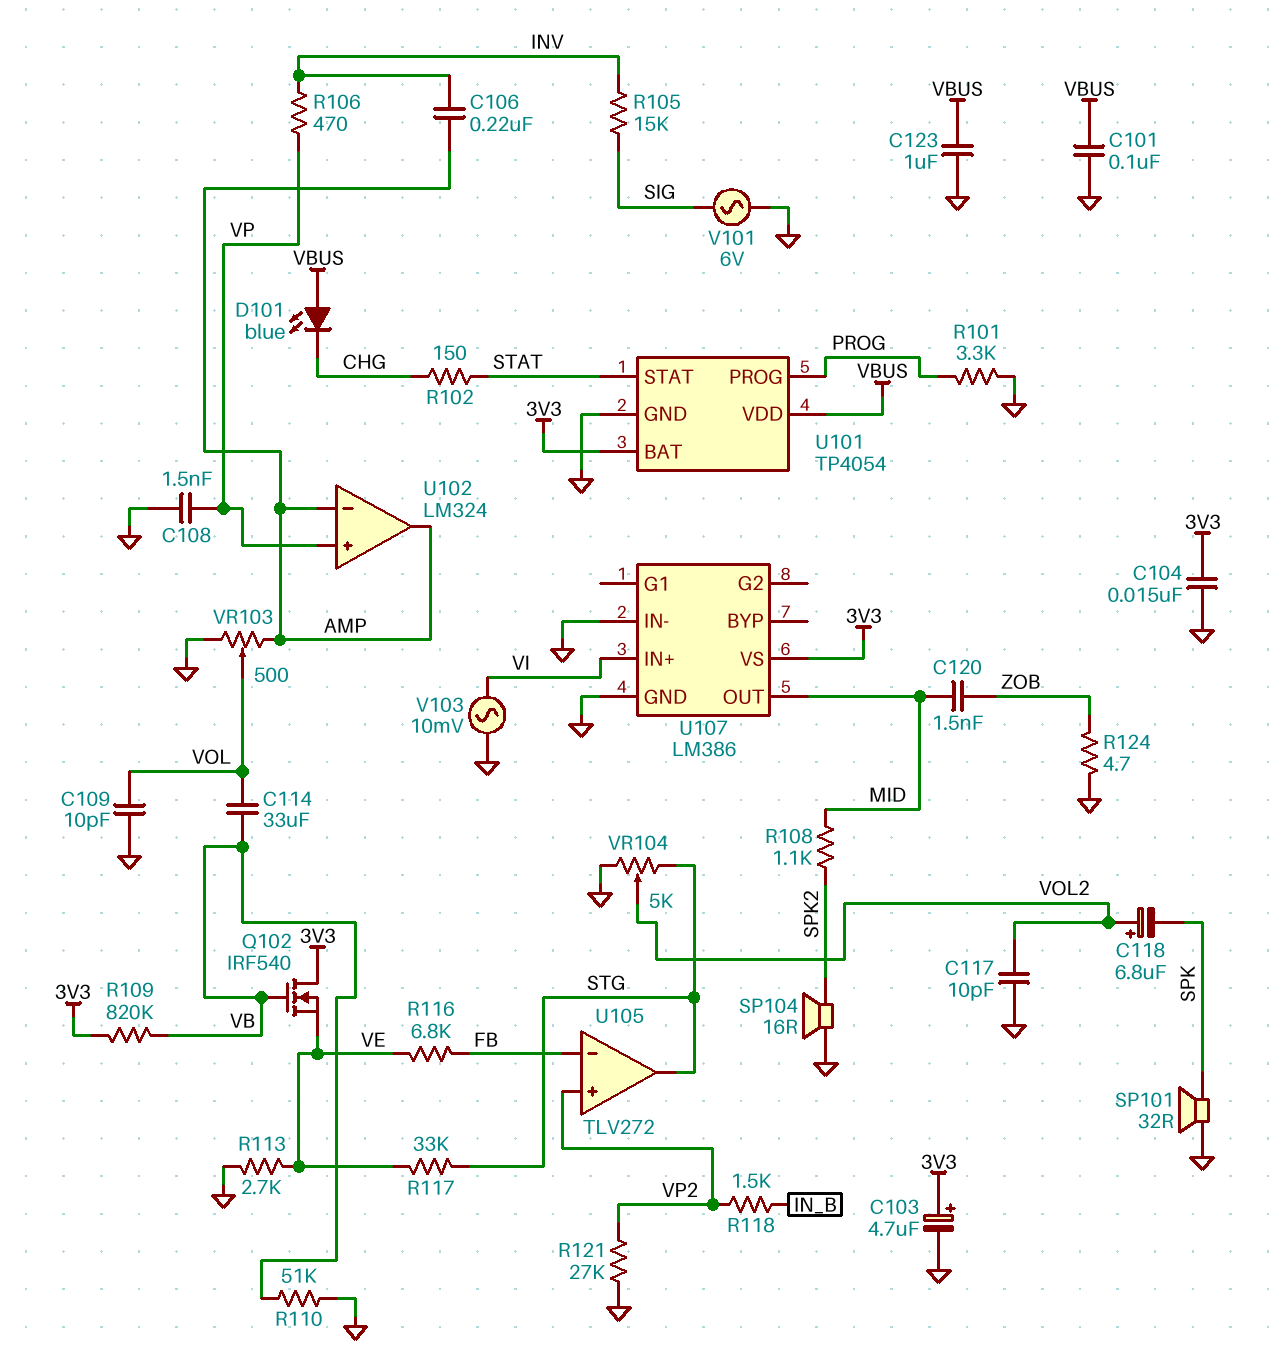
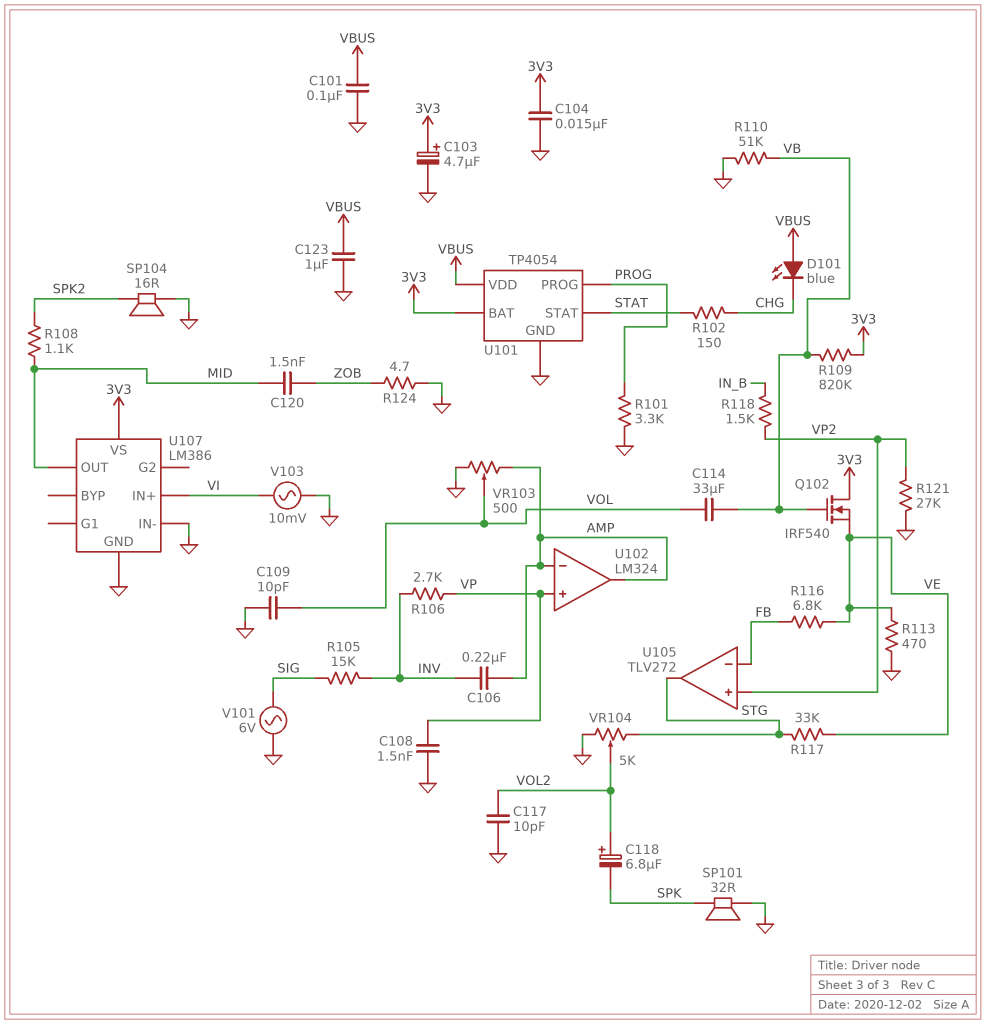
R106: 470 (INV, VP) -> 2.7k (INV, VP)
R113: 2.7k (GND, VE) -> 470 (GND, VE)

